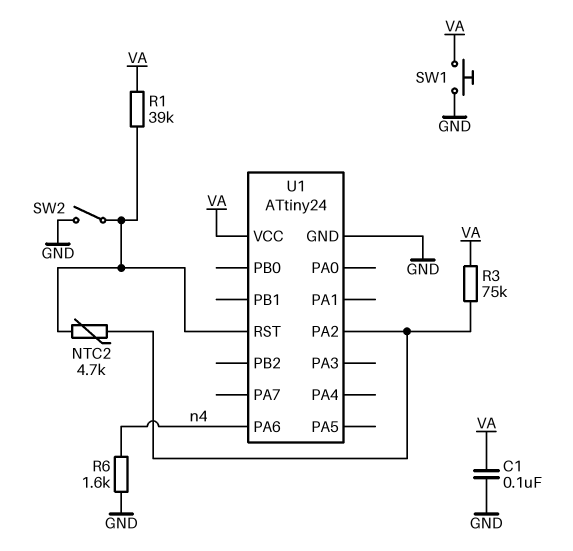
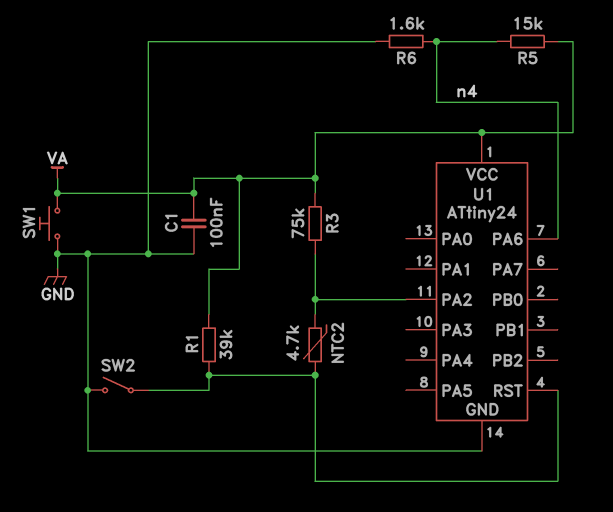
R5: none -> 15k (VA, n4)

